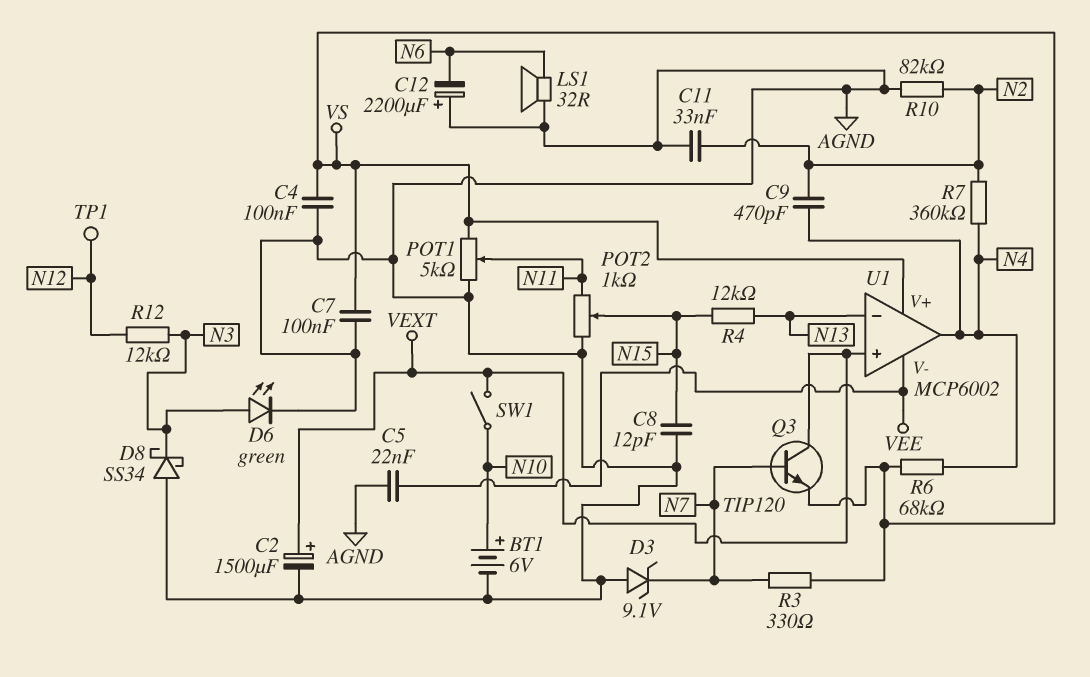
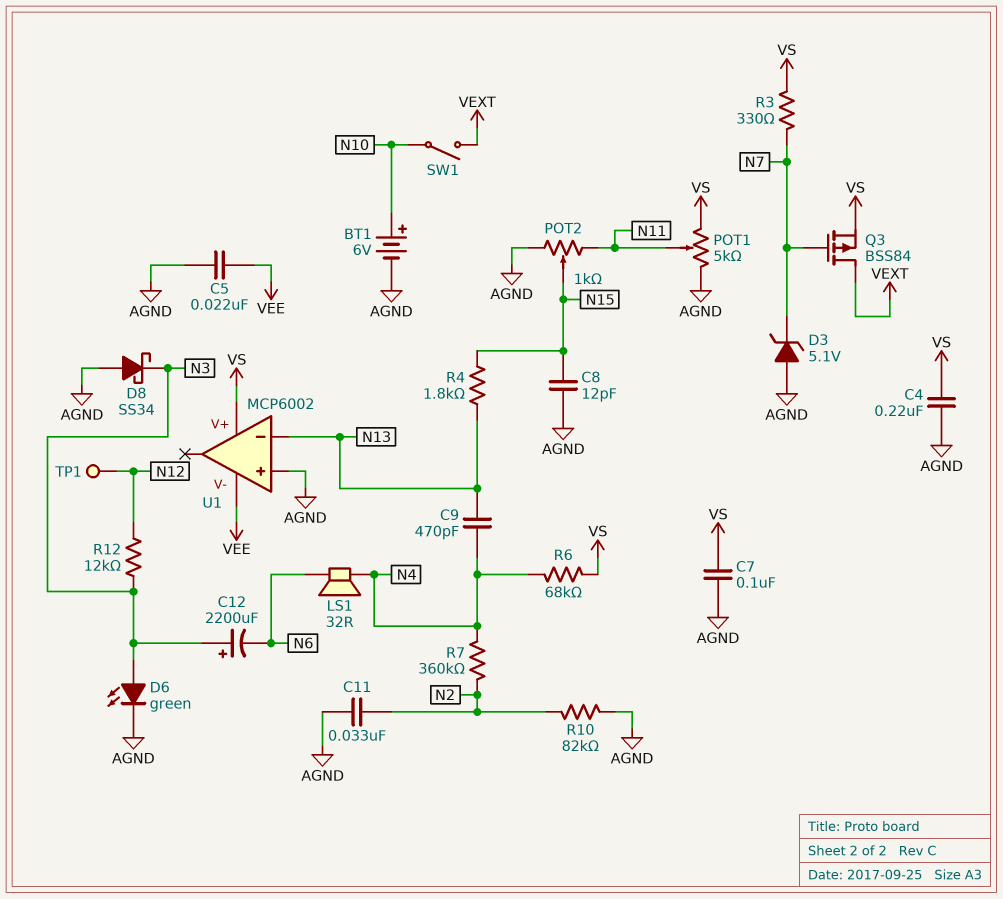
C2: 1500uF (plus VEXT, minus AGND) -> none
C4: 100nF (AGND, VS) -> 220nF (AGND, VS)
C9: 470pF (N2, N4) -> 470pF (N4, N13)
C12: 2200uF (plus AGND, minus N6) -> 2200uF (plus N3, minus N6)
D3: zener 9.1V (A AGND, K N7) -> zener 5.1V (A AGND, K N7)
LS1: speaker 32R (AGND, N6) -> speaker 32R (N4, N6)
Q3: NPN TIP120 (B N7, C VEXT, E VS) -> PMOS BSS84 (G N7, D VEXT, S VS)
R4: 12k (N13, N15) -> 1.8k (N13, N15)
U1 pin in+: VEXT -> AGND
U1 pin out: N4 -> none

